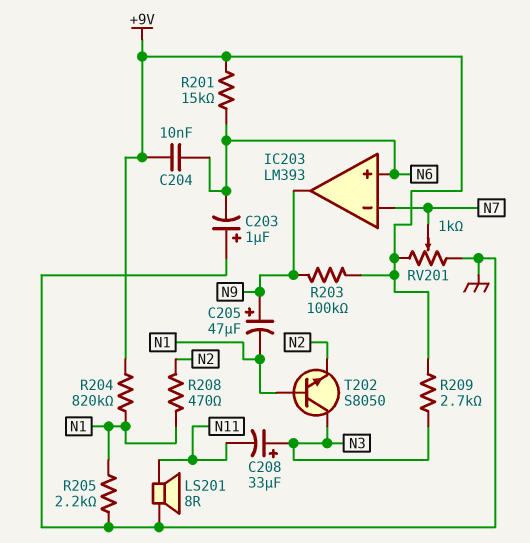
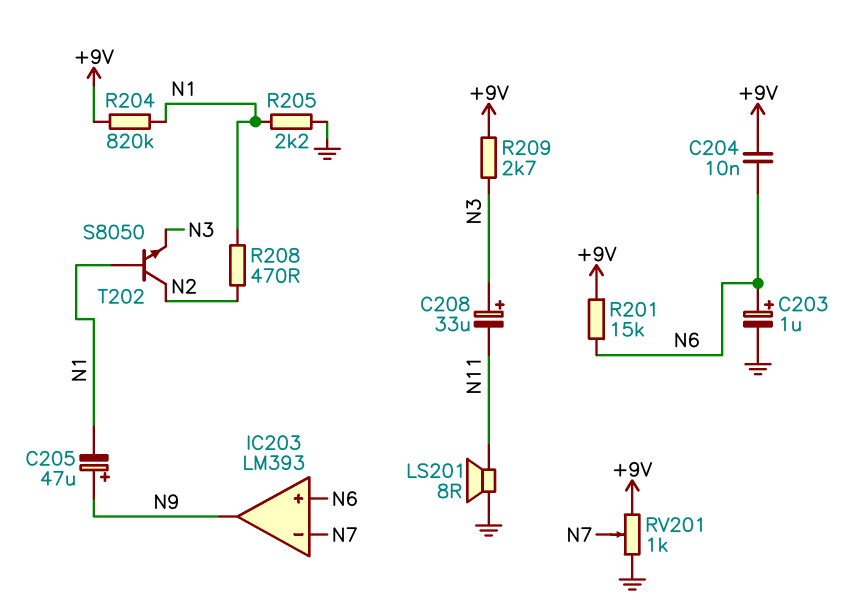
C203: 1uF (plus GND, minus N6) -> 1uF (plus N6, minus GND)
R203: 100k (+9V, N9) -> none
T202: NPN S8050 (B N1, C N3, E N2) -> NPN S8050 (B N1, C N2, E N3)

